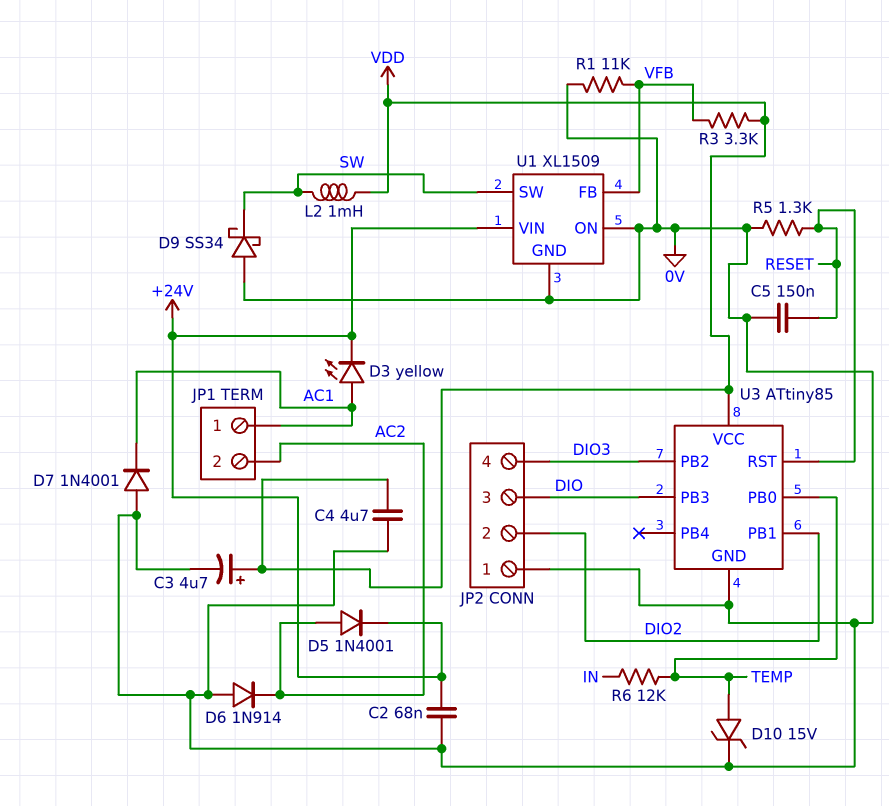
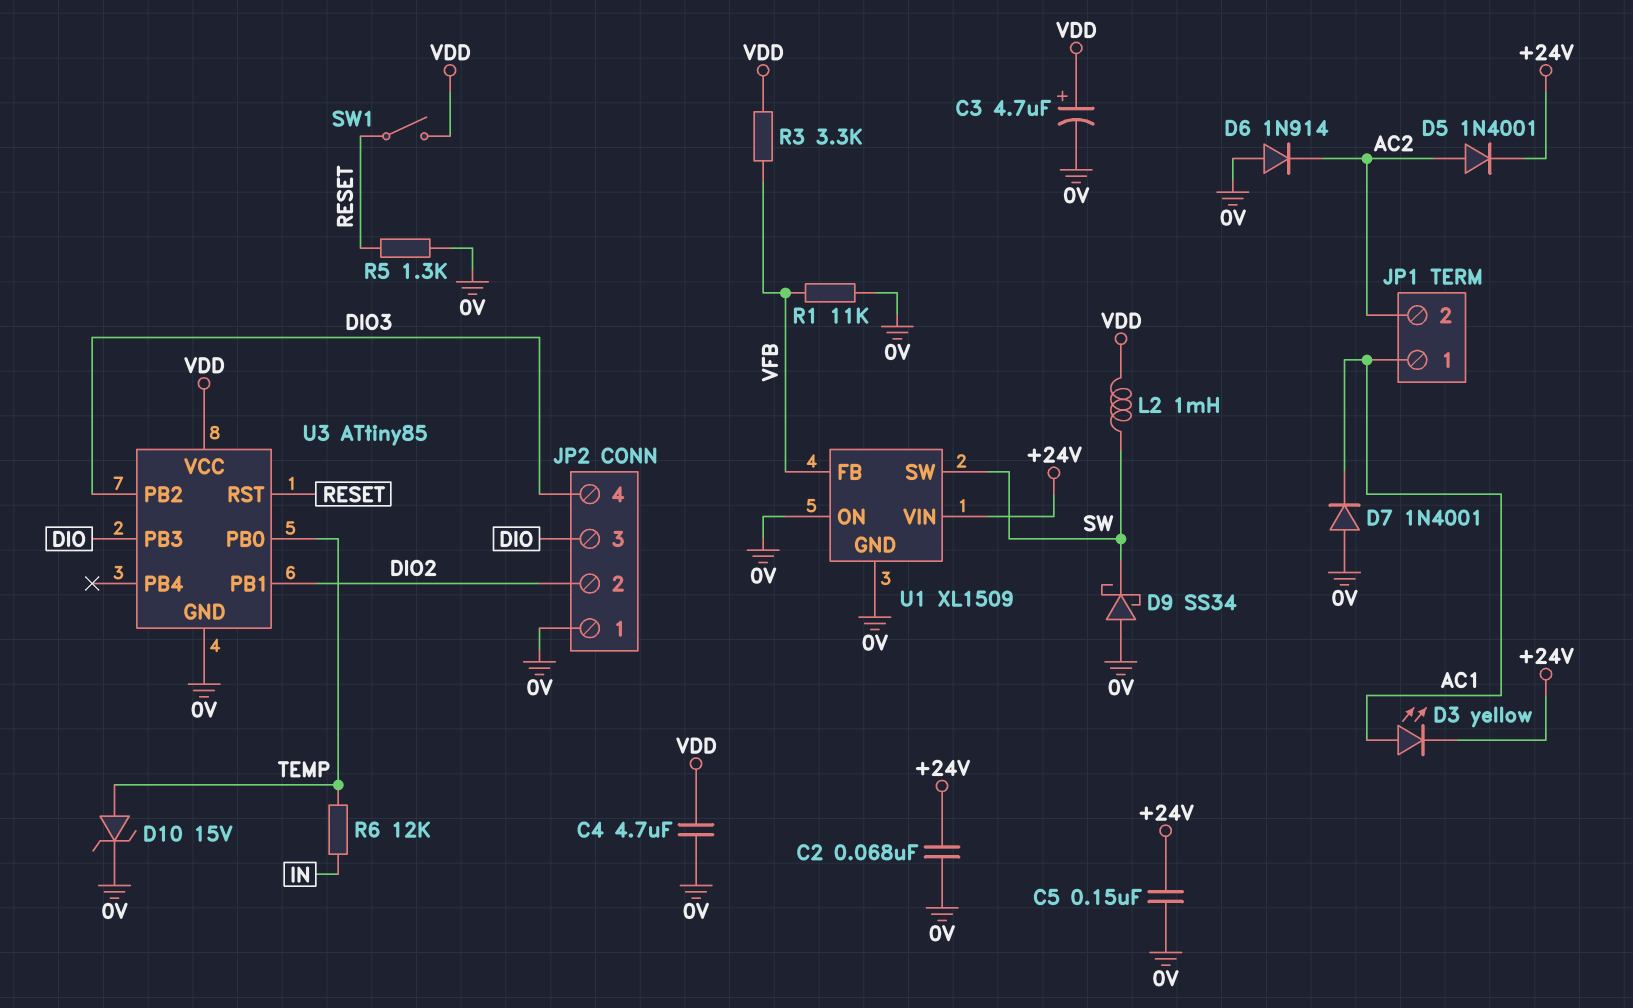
C5: 150nF (0V, RESET) -> 150nF (+24V, 0V)
SW1: none -> switch (RESET, VDD)

